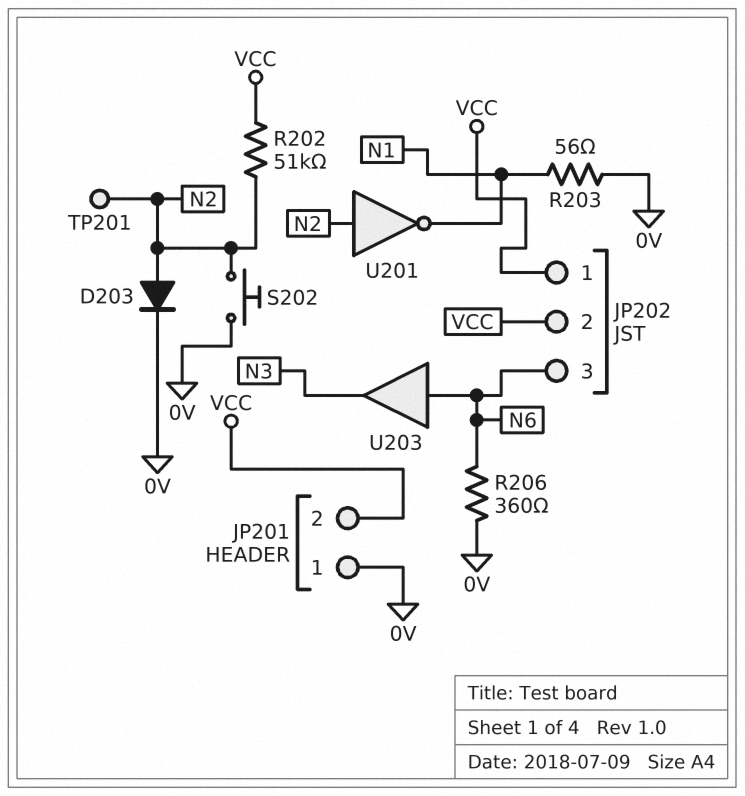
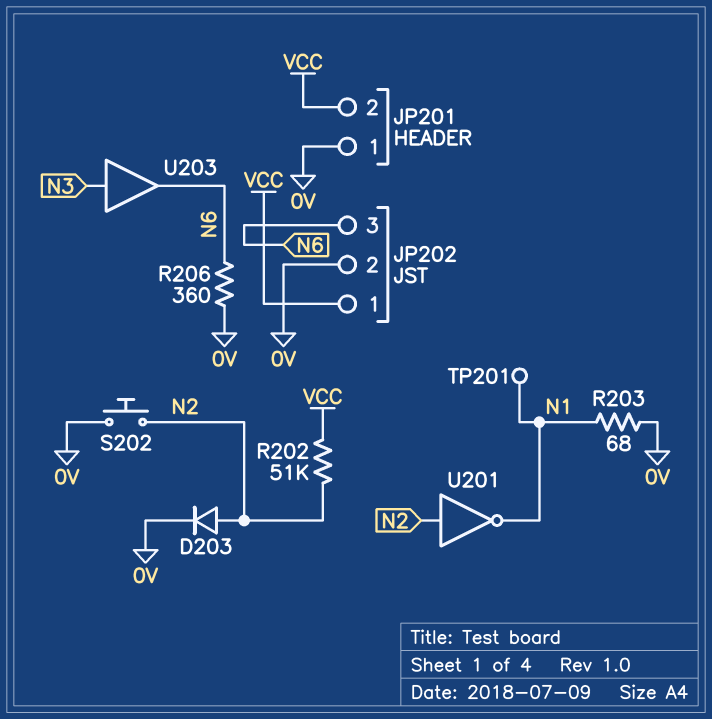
JP202 pin 2: VCC -> 0V
R203: 56 (0V, N1) -> 68 (0V, N1)
TP201: test point (N2) -> test point (N1)
U203: buffer (in N6, out N3) -> buffer (in N3, out N6)

